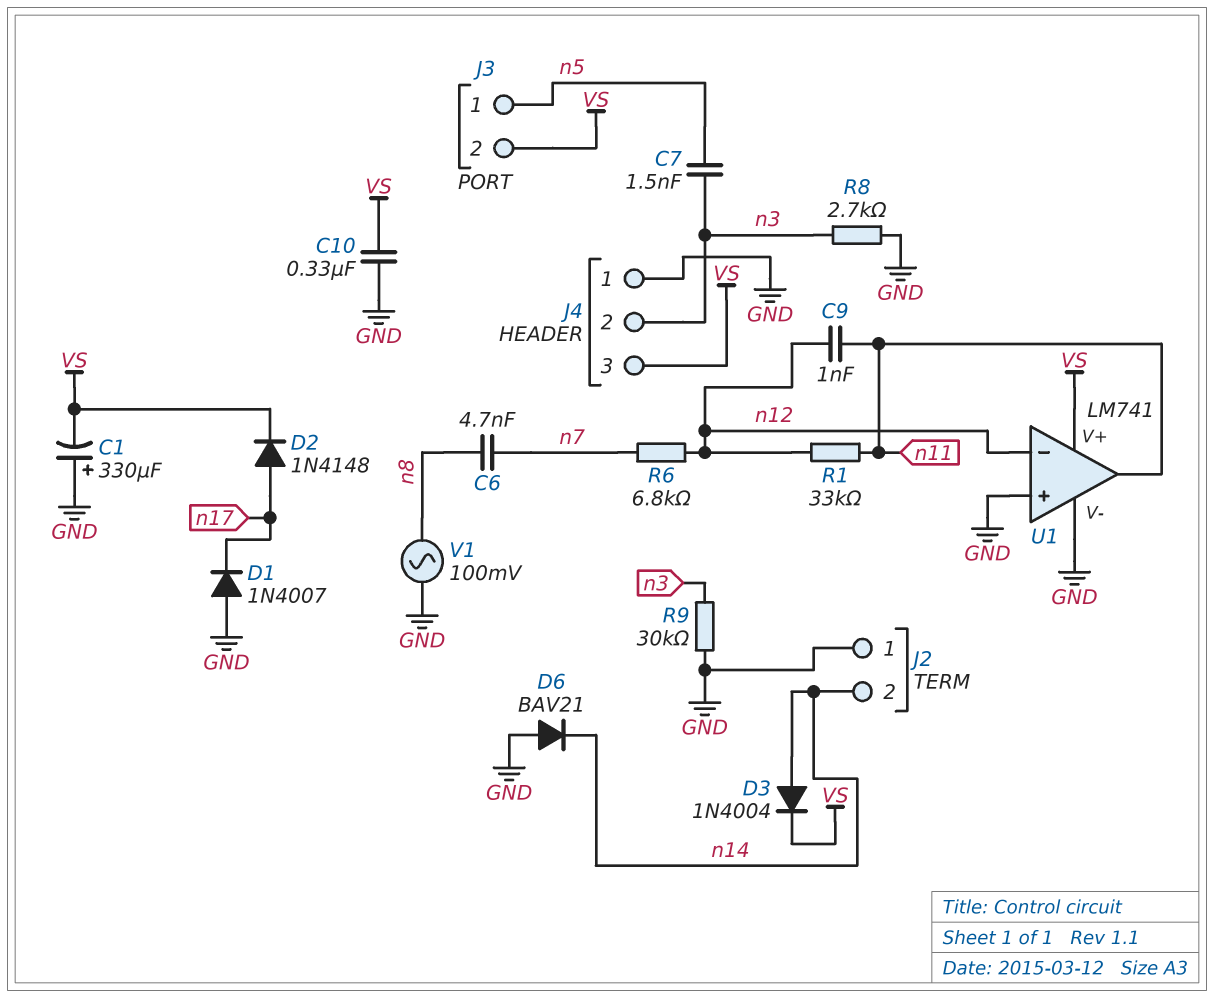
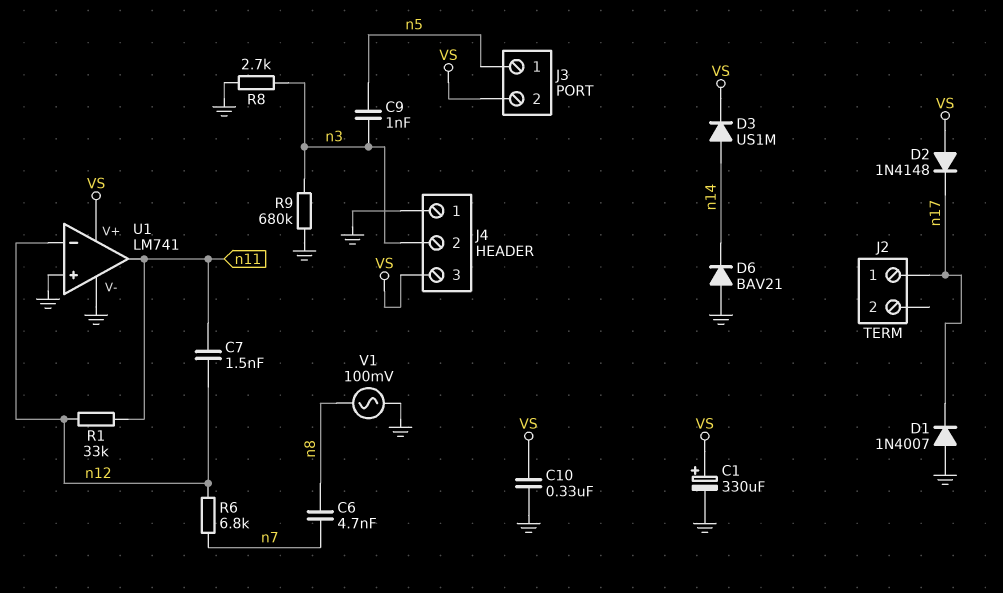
C1: 330uF (plus GND, minus VS) -> 330uF (plus VS, minus GND)
C7: 1.5nF (n3, n5) -> 1.5nF (n11, n12)
C9: 1nF (n11, n12) -> 1nF (n3, n5)
D2: diode 1N4148 (A n17, K VS) -> diode 1N4148 (A VS, K n17)
D3: diode 1N4004 (A n14, K VS) -> diode US1M (A n14, K VS)
J2 pin 1: GND -> n17
J2 pin 2: n14 -> none
R9: 30k (GND, n3) -> 680k (GND, n3)

